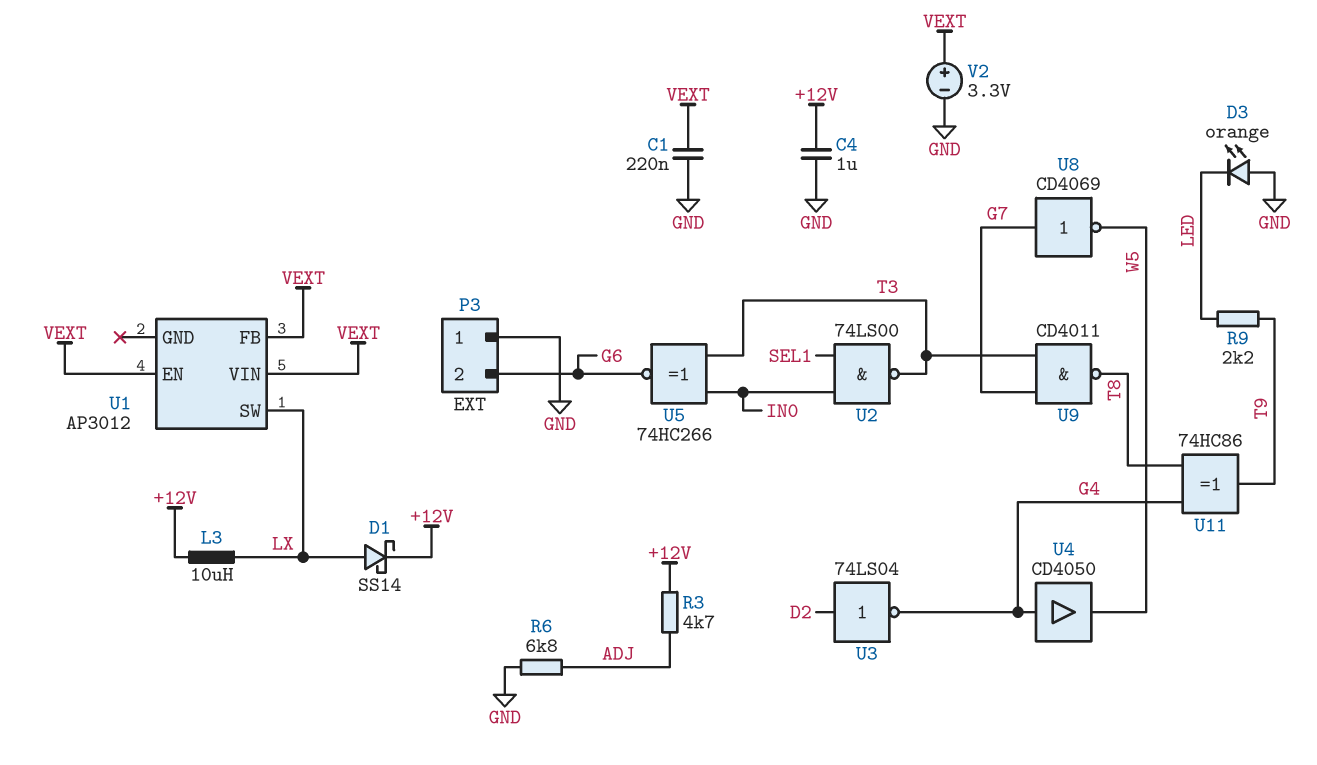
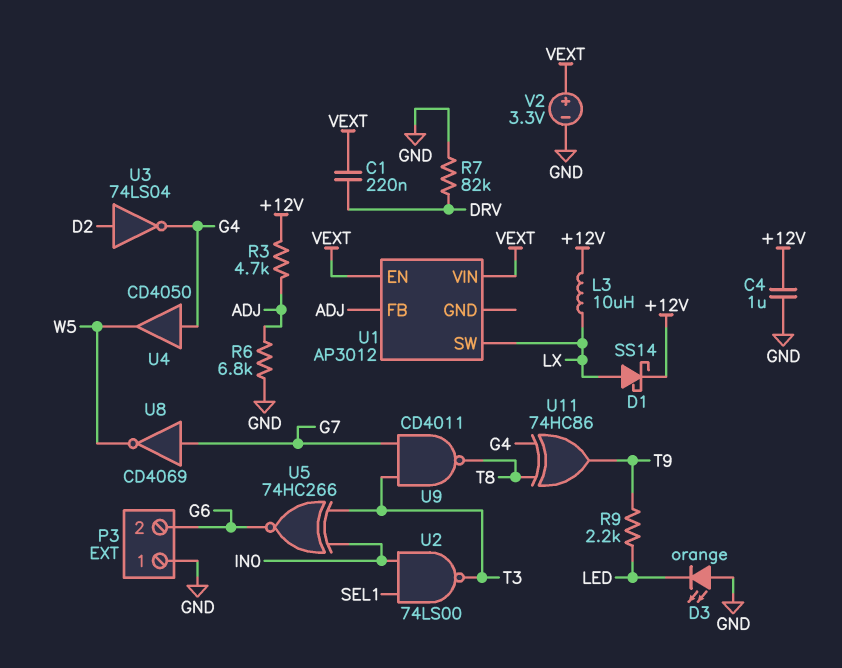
C1: 220nF (GND, VEXT) -> 220nF (DRV, VEXT)
R7: none -> 82k (DRV, GND)
U1 pin FB: VEXT -> ADJ

